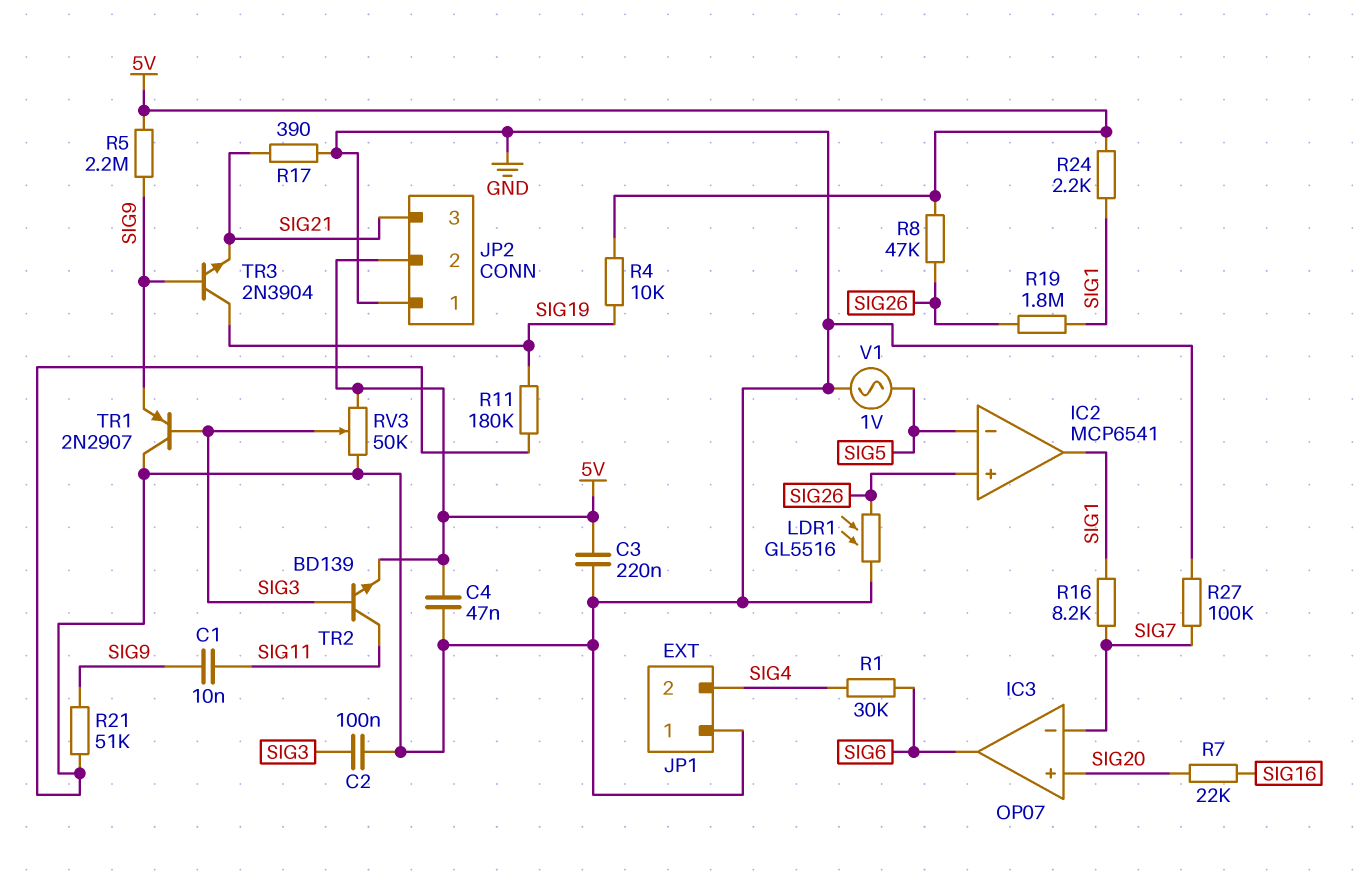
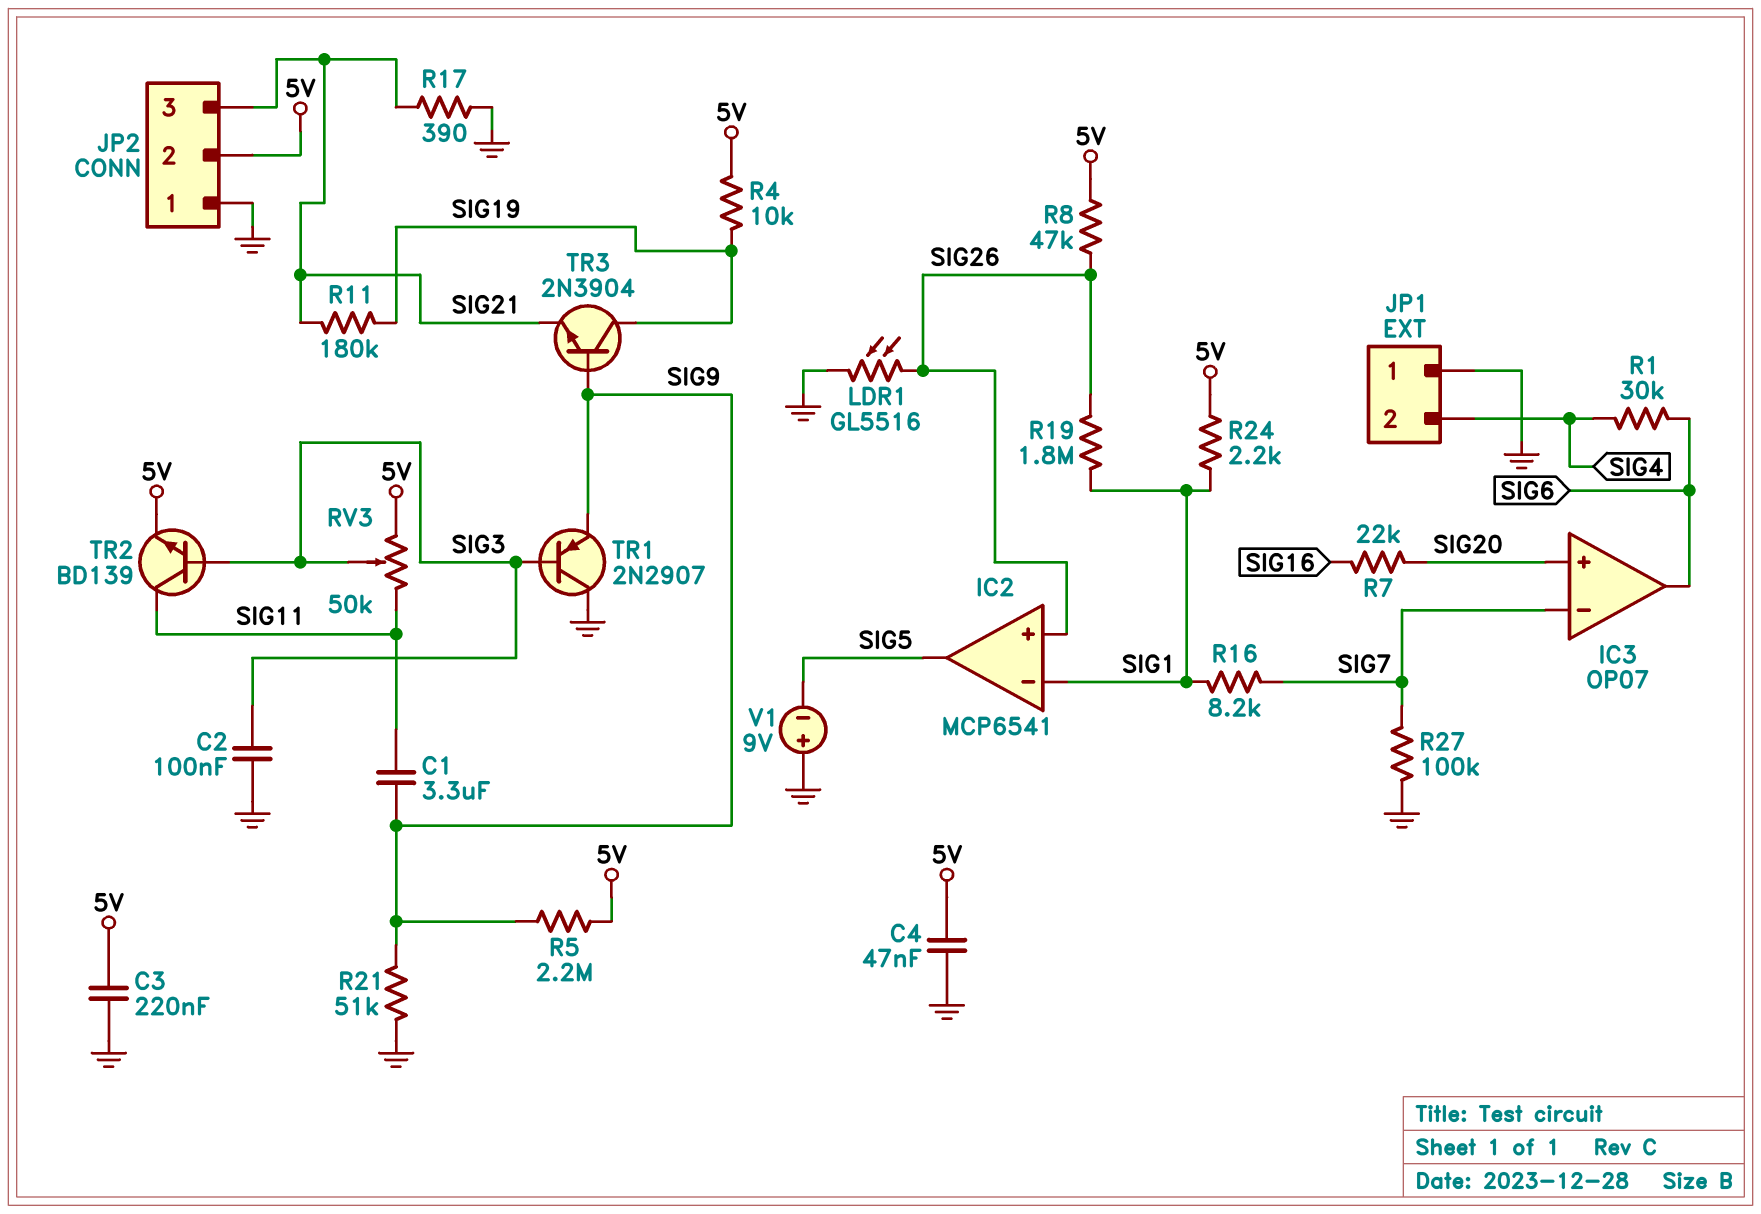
C1: 10nF (SIG9, SIG11) -> 3.3uF (SIG9, SIG11)
IC2 pin in-: SIG5 -> SIG1
IC2 pin out: SIG1 -> SIG5
R11: 180k (GND, SIG19) -> 180k (SIG19, SIG21)
RV3: 50k (5V, GND, wiper SIG3) -> 50k (5V, SIG11, wiper SIG3)
V1: AC 1V (GND, SIG5) -> 9V (plus GND, minus SIG5)

